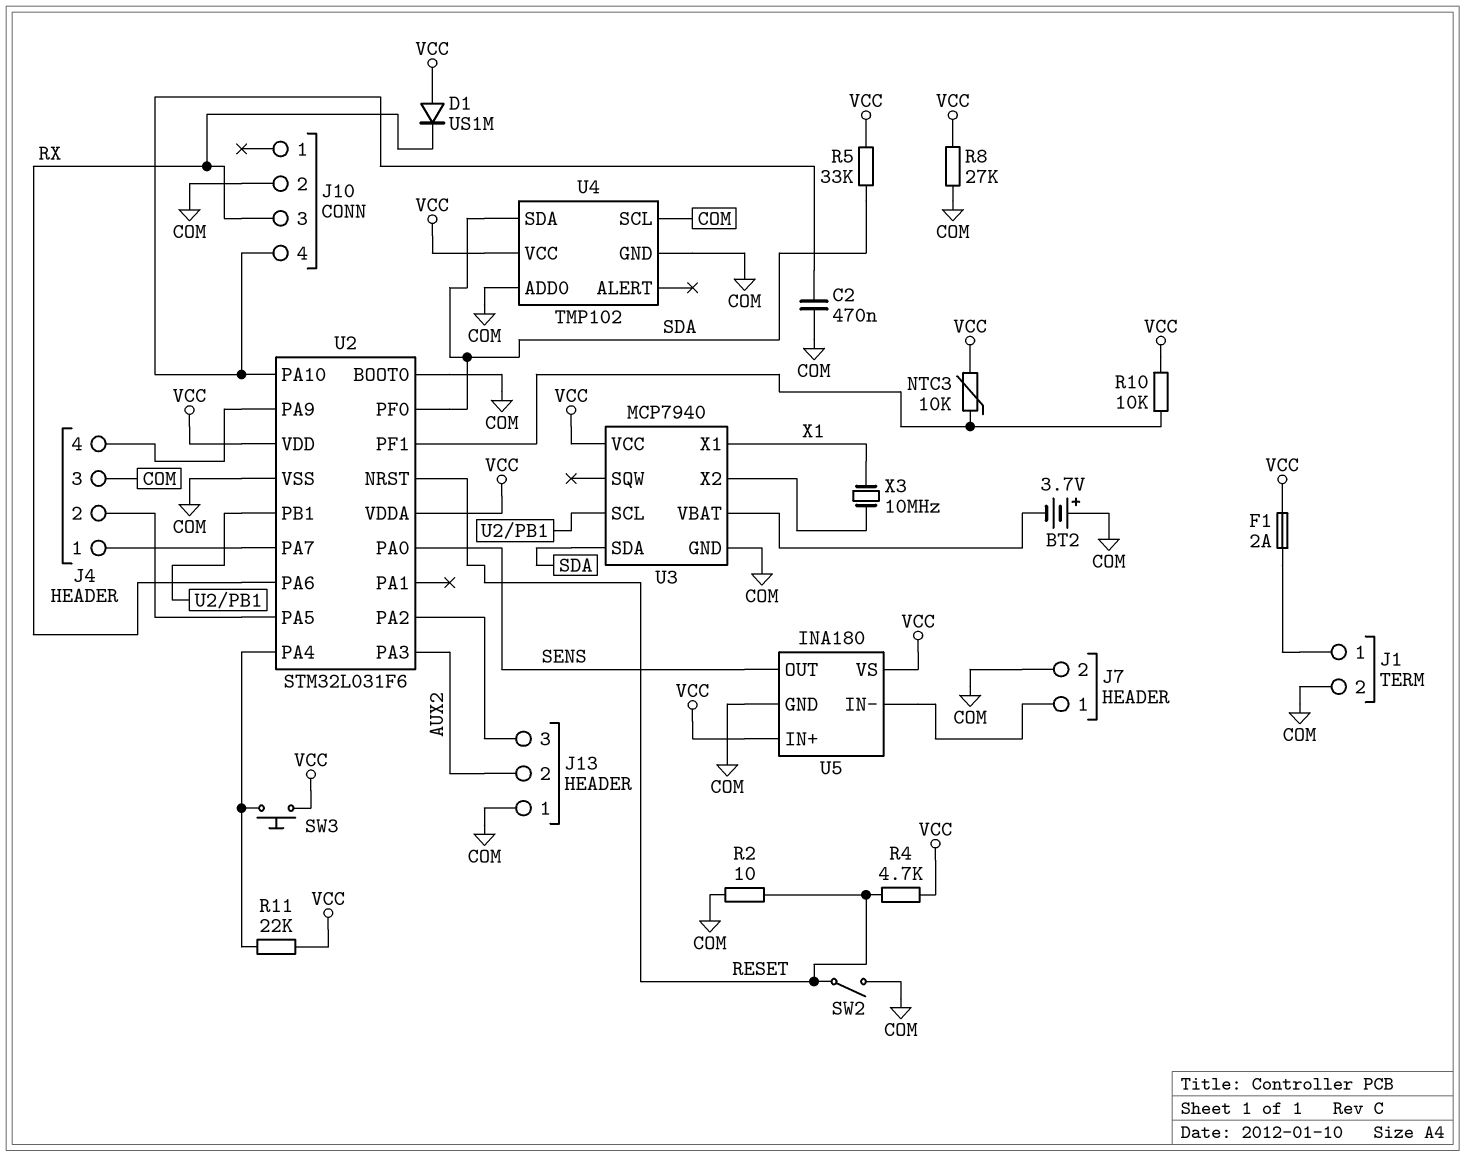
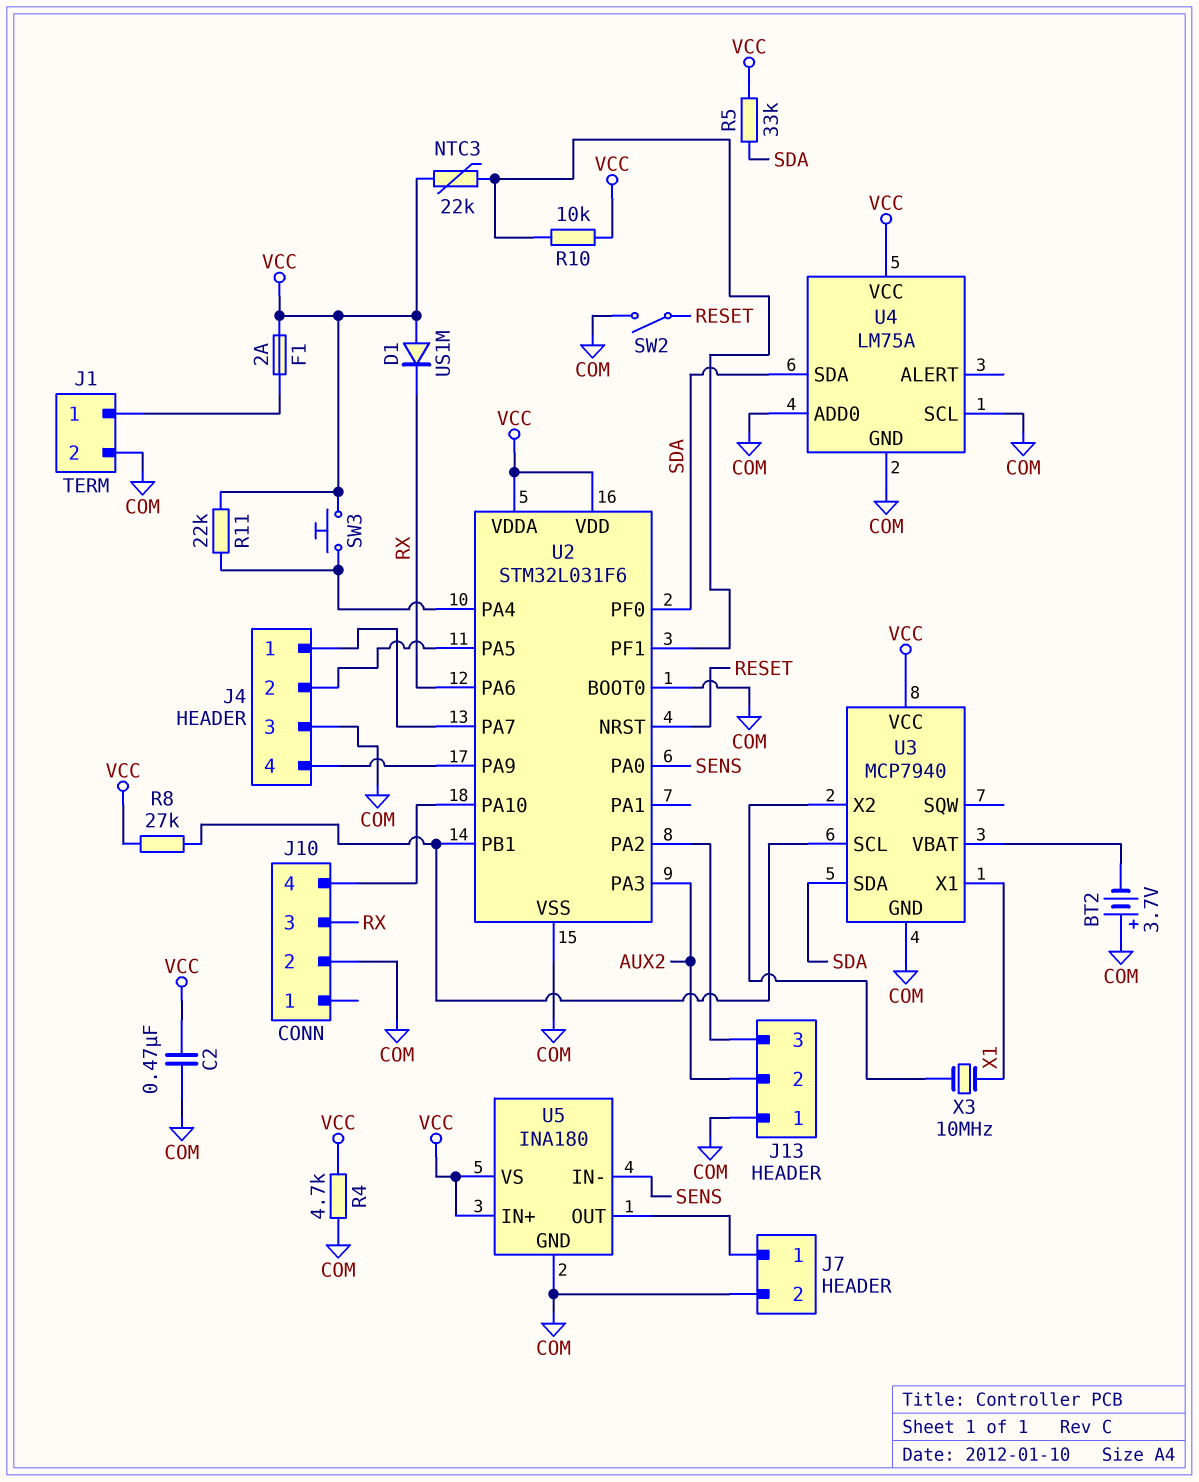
C2: 470nF (COM, J10/4) -> 470nF (COM, VCC)
NTC3: 10k (U2/PF1, VCC) -> 22k (U2/PF1, VCC)
R2: 10 (COM, RESET) -> none
R4: 4.7k (RESET, VCC) -> 4.7k (COM, VCC)
R8: 27k (COM, VCC) -> 27k (U2/PB1, VCC)
U4: TMP102 -> LM75A
U5 pin IN-: J7/1 -> SENS
U5 pin OUT: SENS -> J7/1

